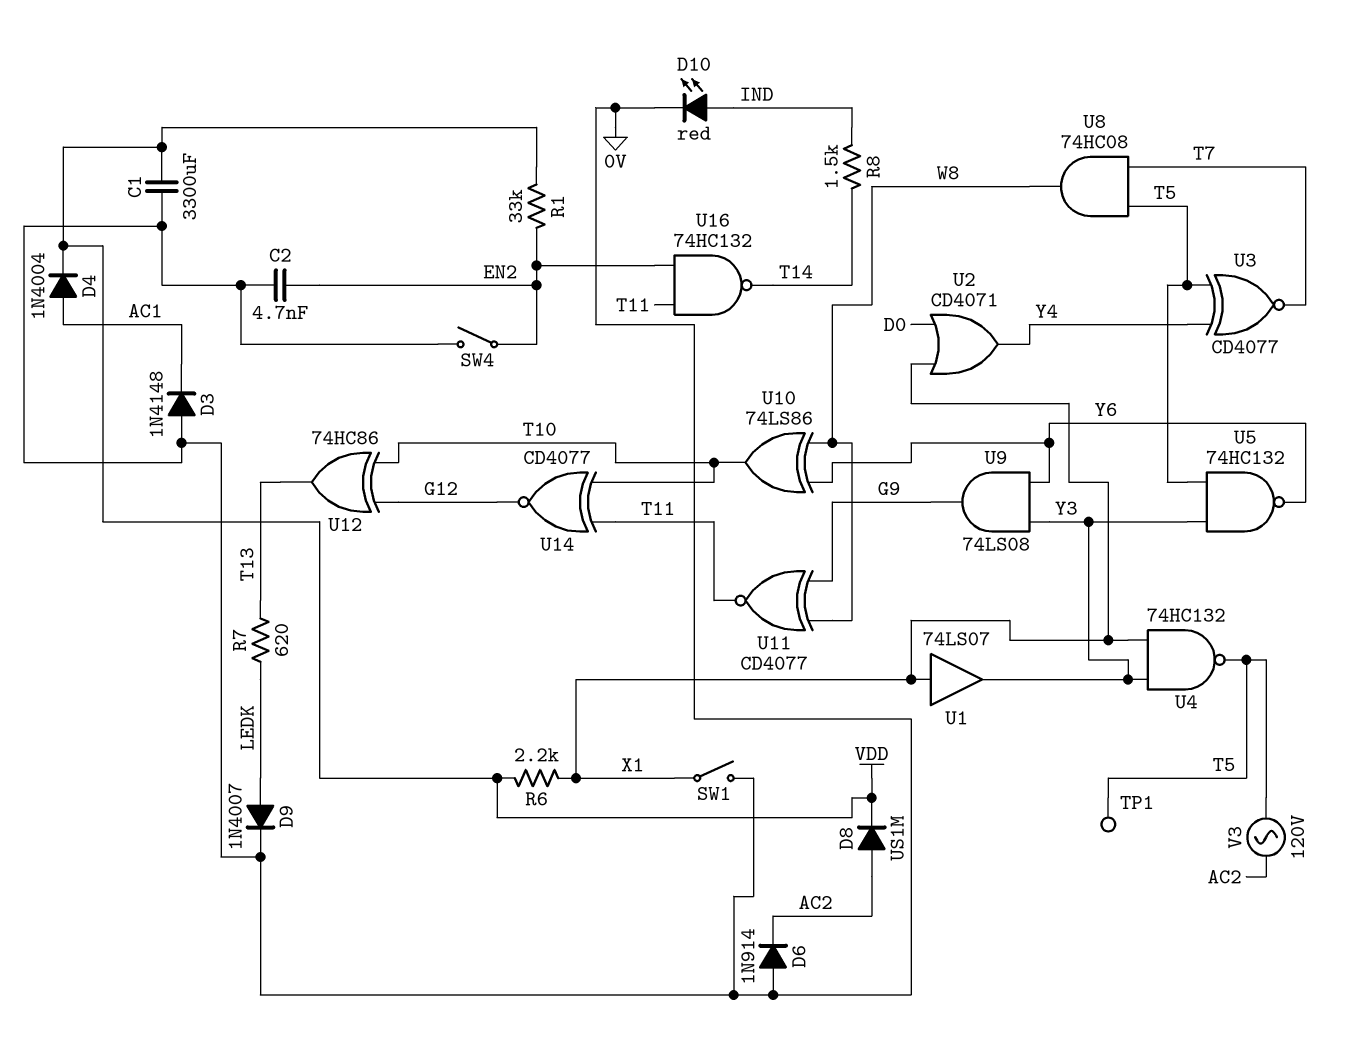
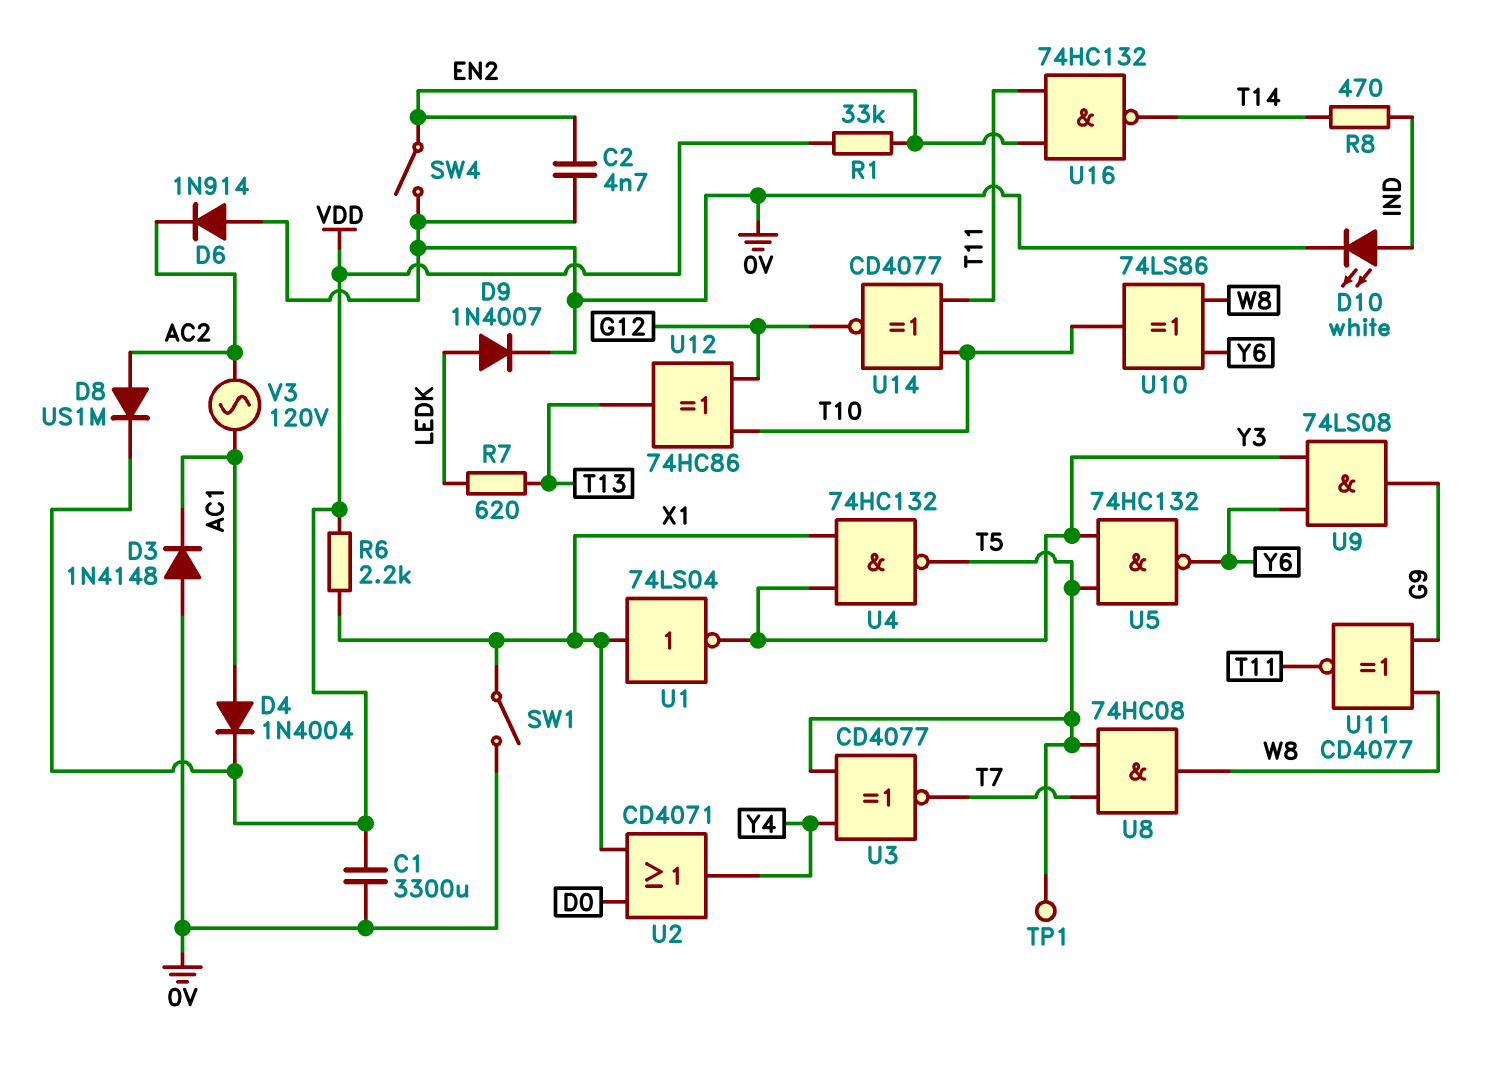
D10: LED red (A IND, K 0V) -> LED white (A IND, K 0V)
R8: 1.5k (IND, T14) -> 470 (IND, T14)
U1: buffer 74LS07 (in X1, out Y3) -> NOT 74LS04 (in X1, out Y3)
V3: AC 120V (AC2, T5) -> AC 120V (AC1, AC2)

